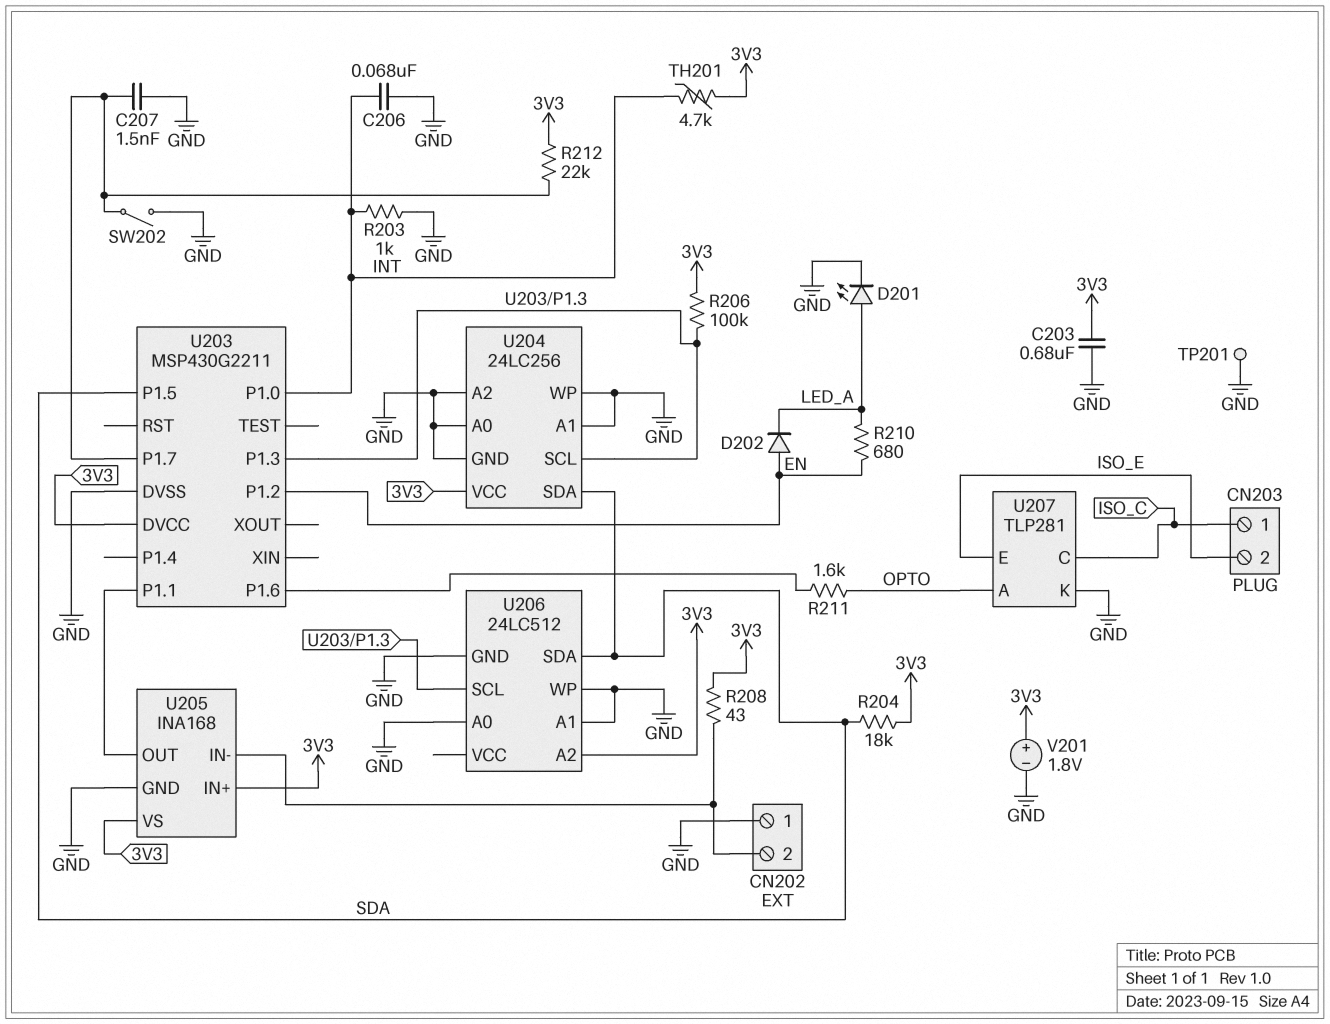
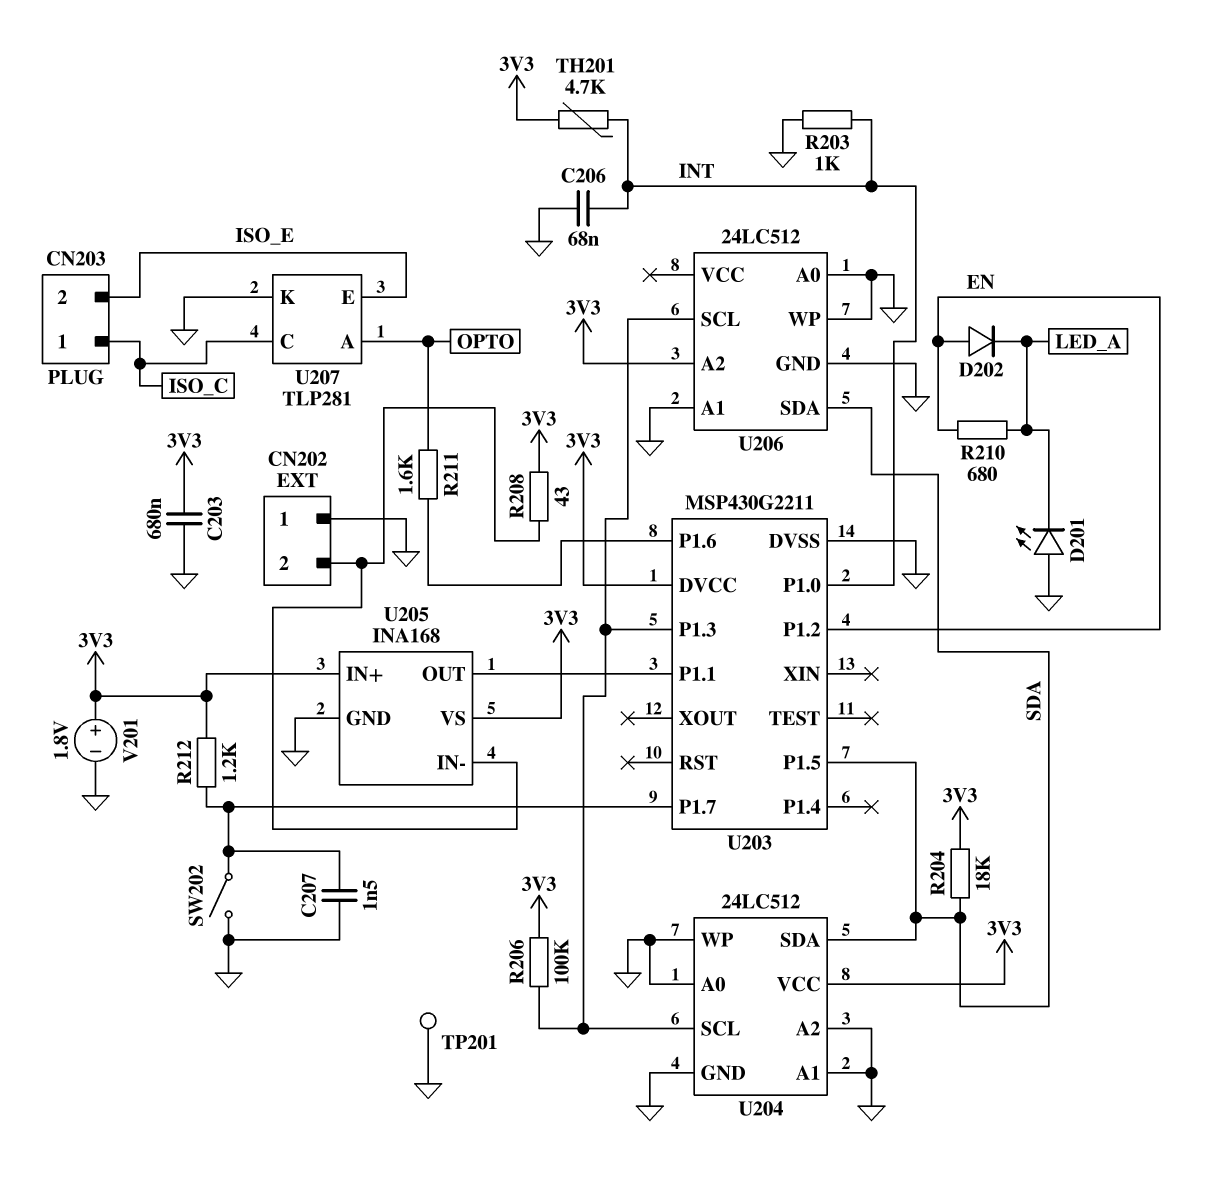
D201: LED (A LED_A, K GND) -> LED (A GND, K LED_A)
R212: 22k (3V3, U203/P1.7) -> 1.2k (3V3, U203/P1.7)
U204: 24LC256 -> 24LC512

